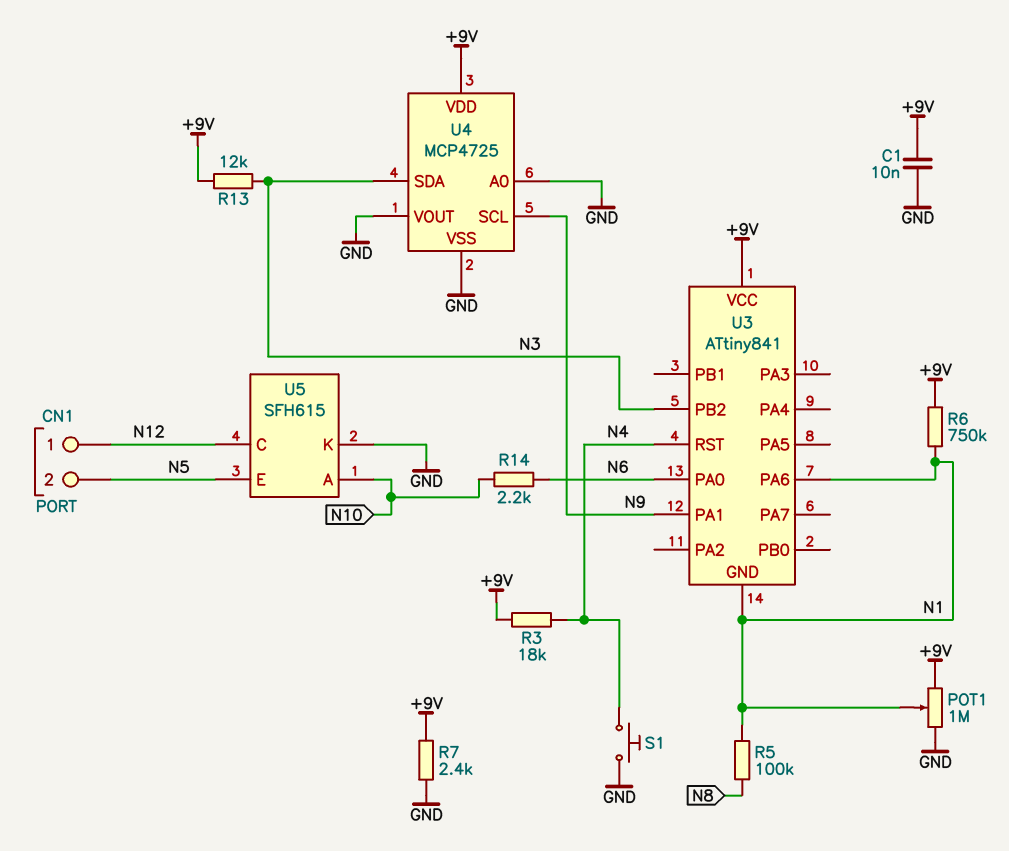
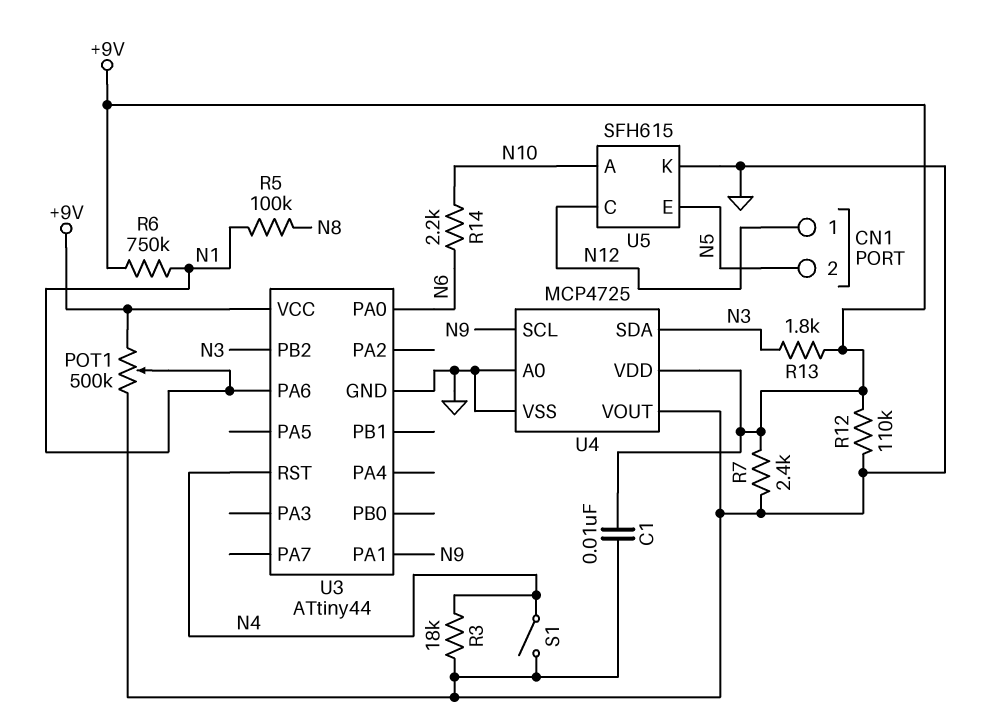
POT1: 1M (+9V, GND, wiper N1) -> 500k (+9V, GND, wiper N1)
R3: 18k (+9V, N4) -> 18k (GND, N4)
R12: none -> 110k (+9V, GND)
R13: 12k (+9V, N3) -> 1.8k (+9V, N3)
S1: button (GND, N4) -> switch (GND, N4)
U3: ATtiny841 -> ATtiny44
U3 pin GND: N1 -> GND

